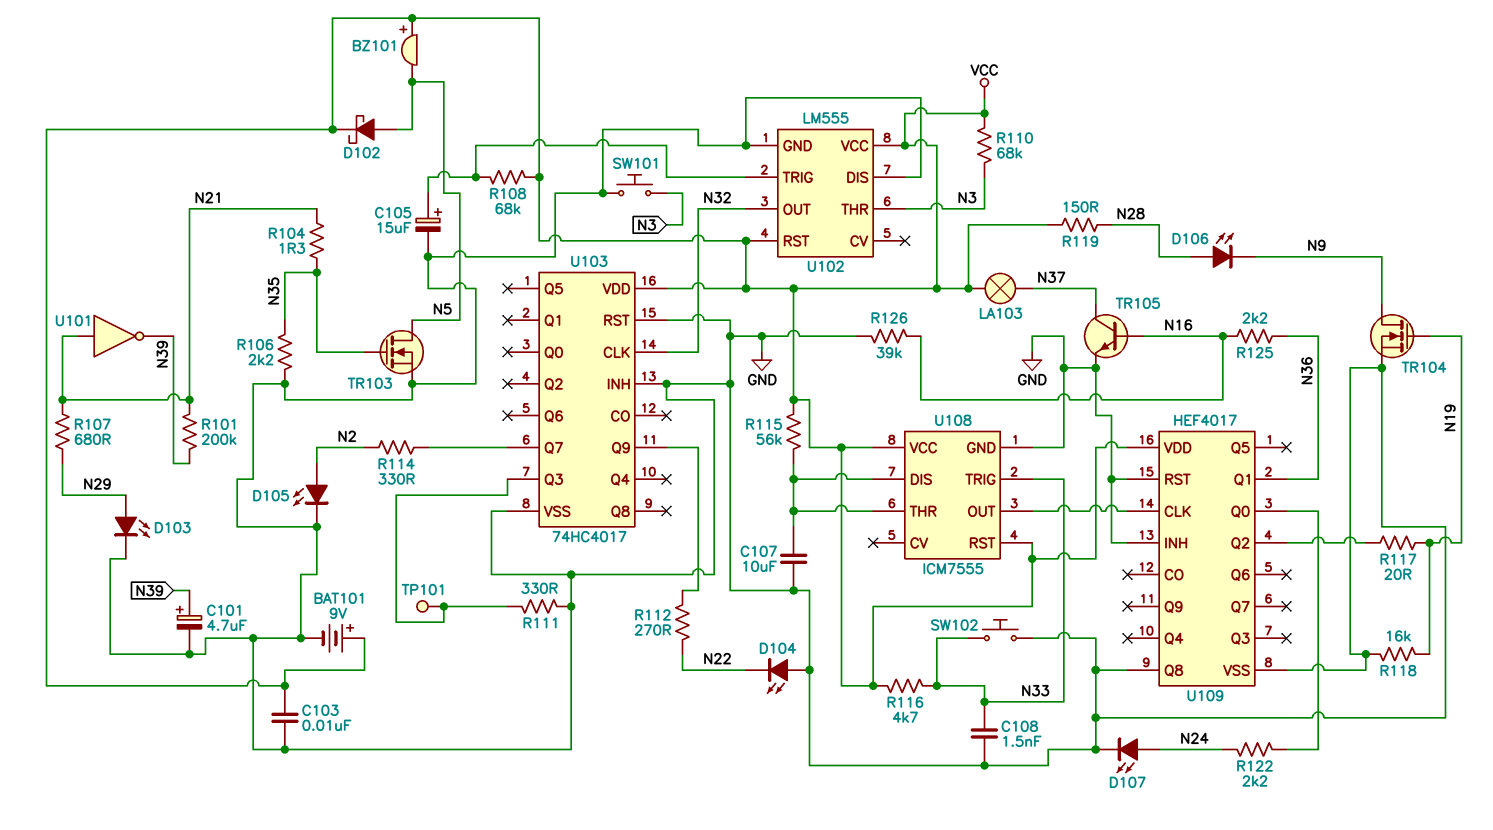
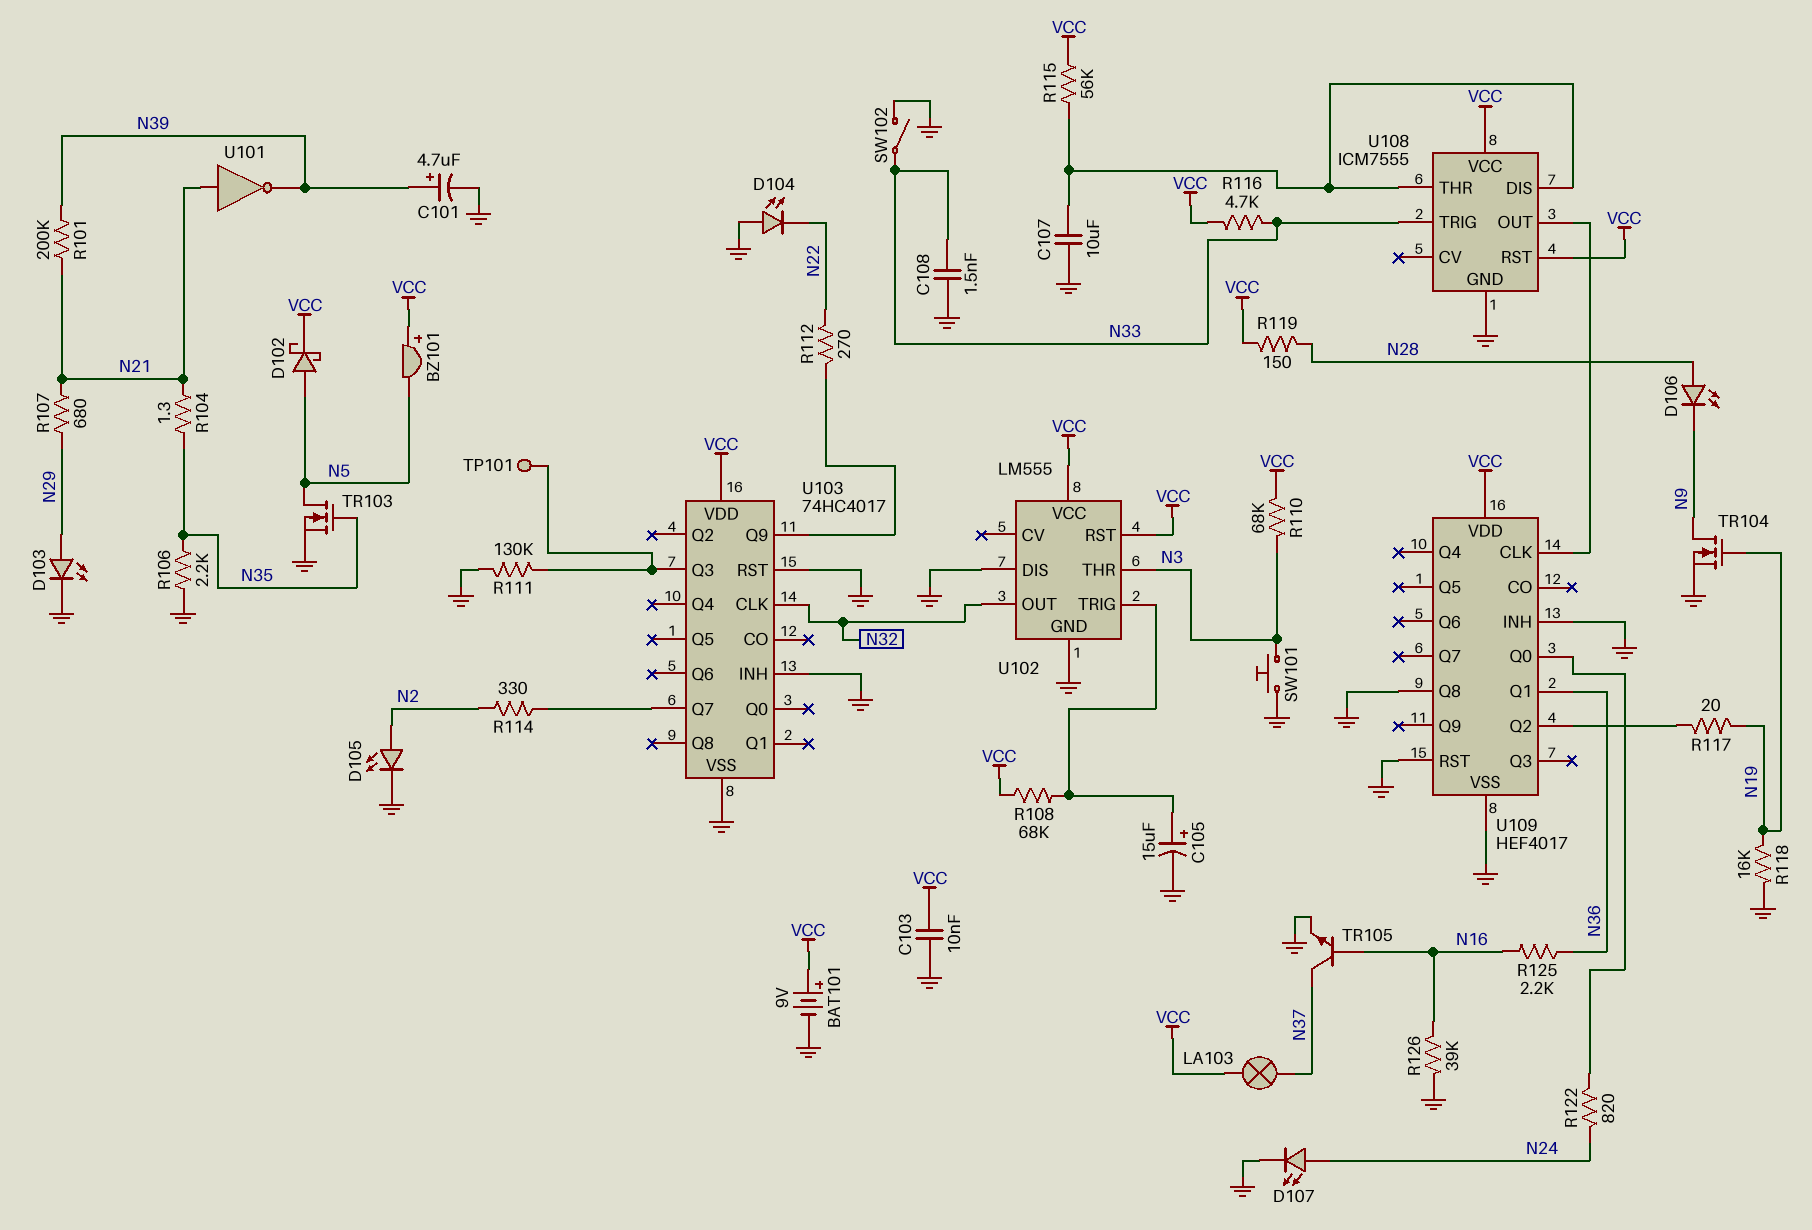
R111: 330 (GND, U103/Q3) -> 130k (GND, U103/Q3)
R122: 2.2k (N24, U109/Q0) -> 820 (N24, U109/Q0)
SW102: button (GND, N33) -> switch (GND, N33)

